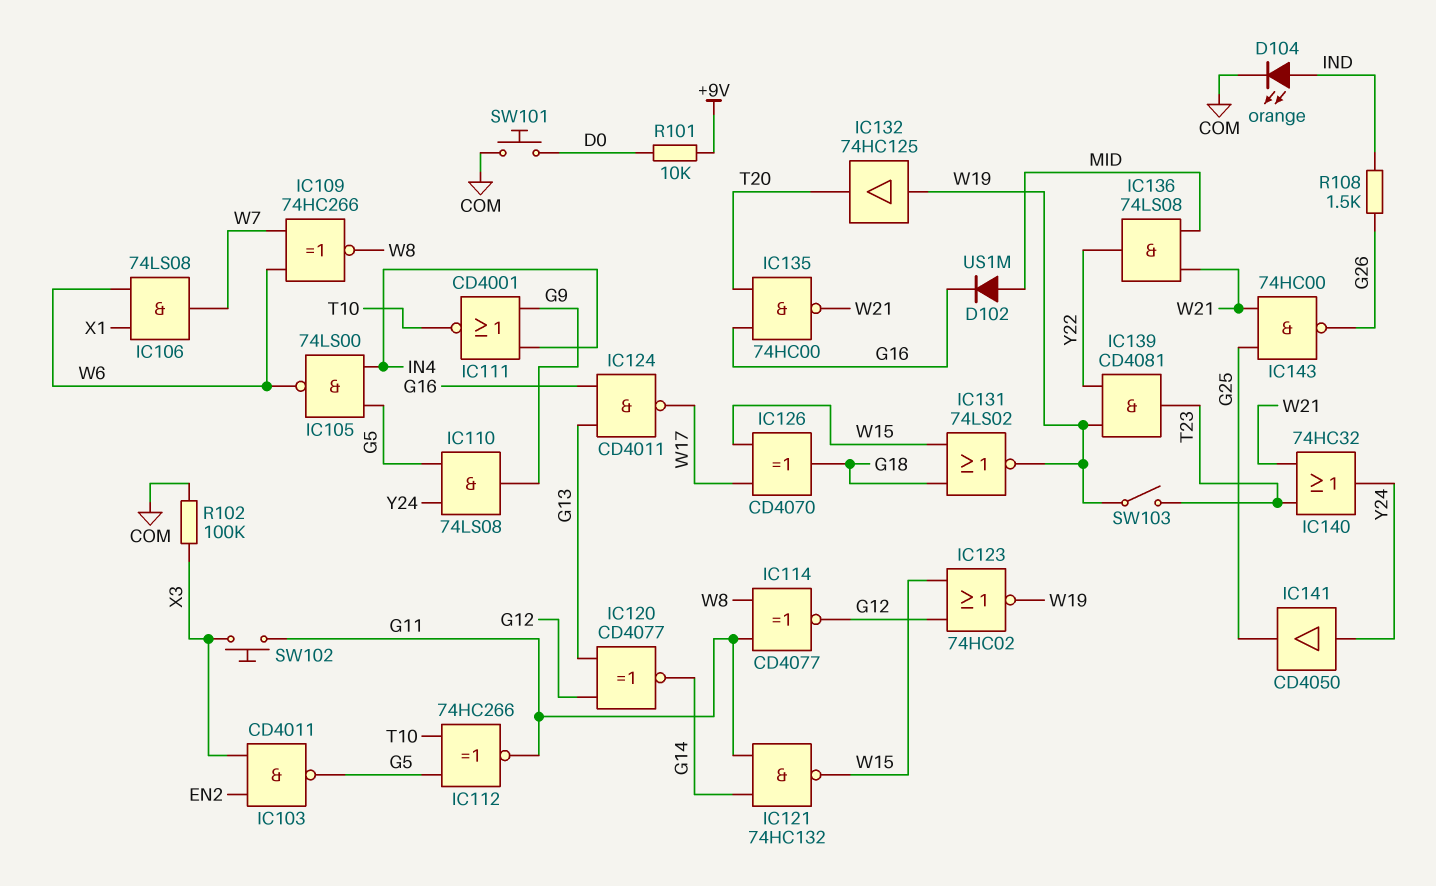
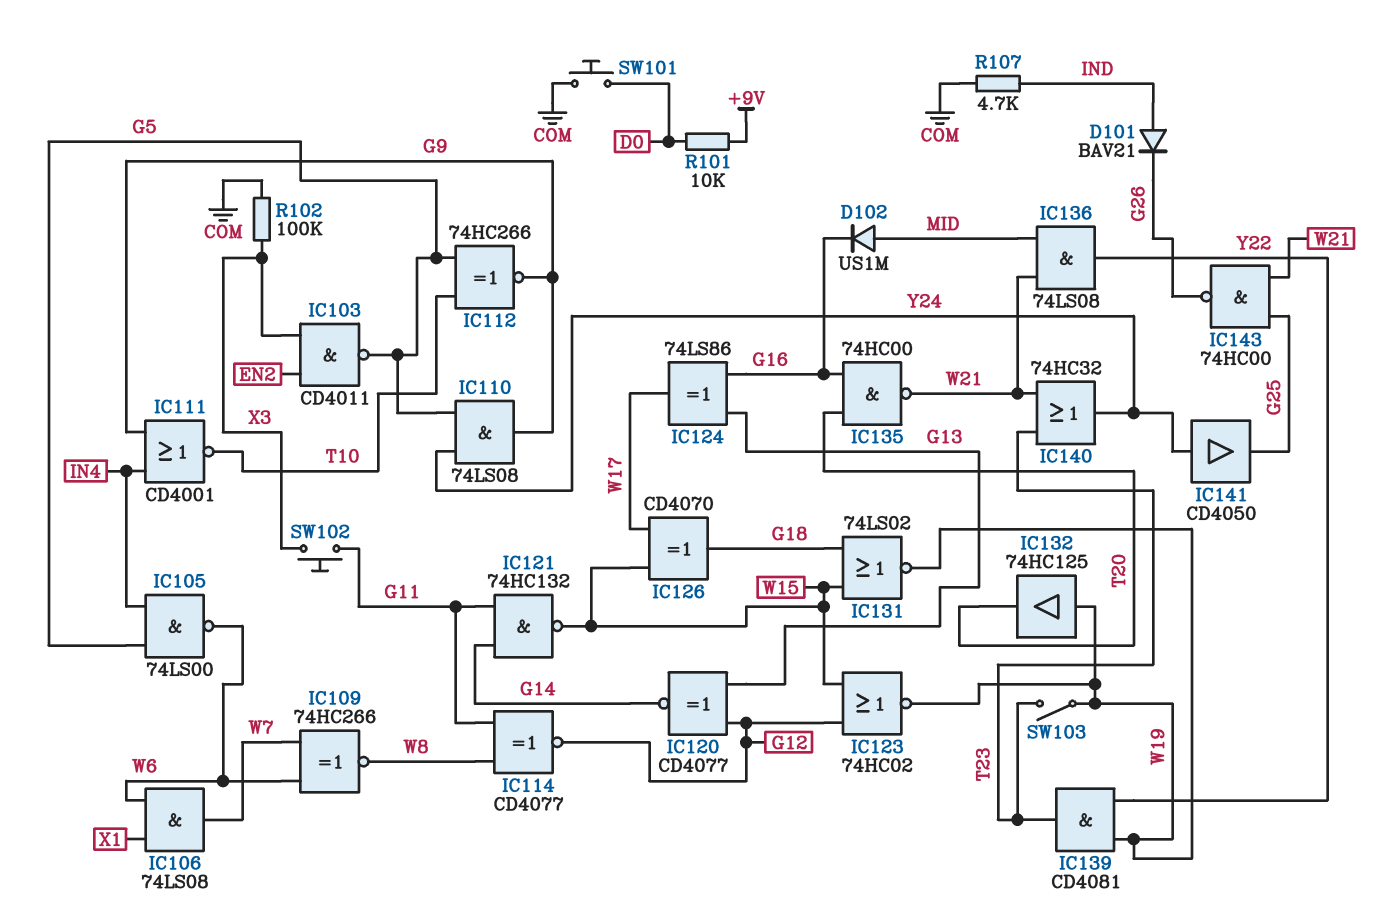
D101: none -> diode BAV21 (A IND, K G26)
D104: LED orange (A IND, K COM) -> none
IC112: XNOR 74HC266 (in G5, in T10, out G11) -> XNOR 74HC266 (in G5, in T10, out G9)
IC124: NAND CD4011 (in G13, in G16, out W17) -> XOR 74LS86 (in G13, in G16, out W17)
R107: none -> 4.7k (COM, IND)
R108: 1.5k (G26, IND) -> none

